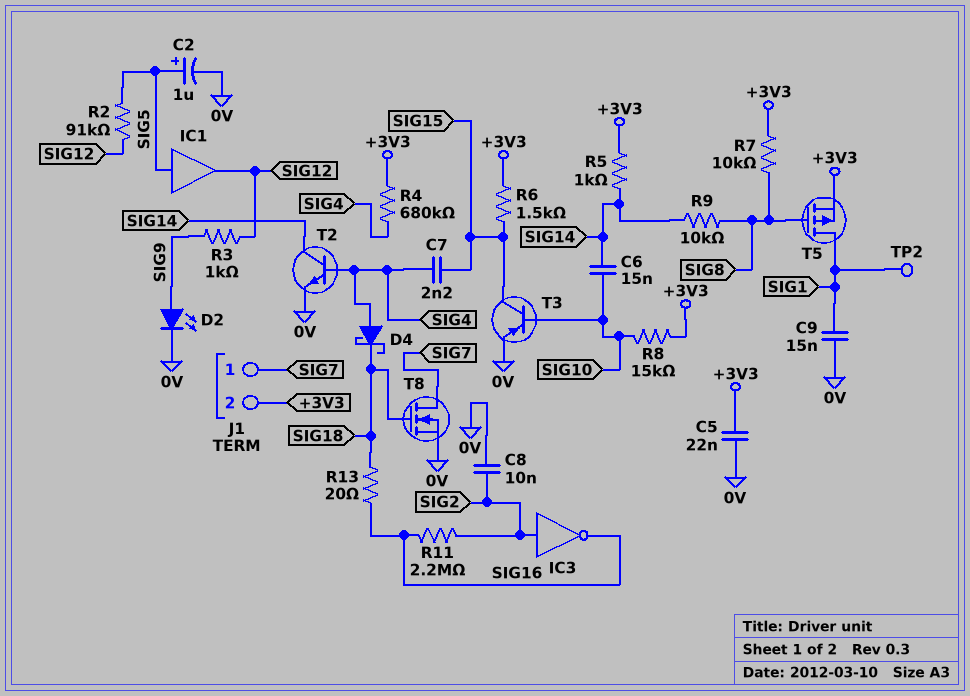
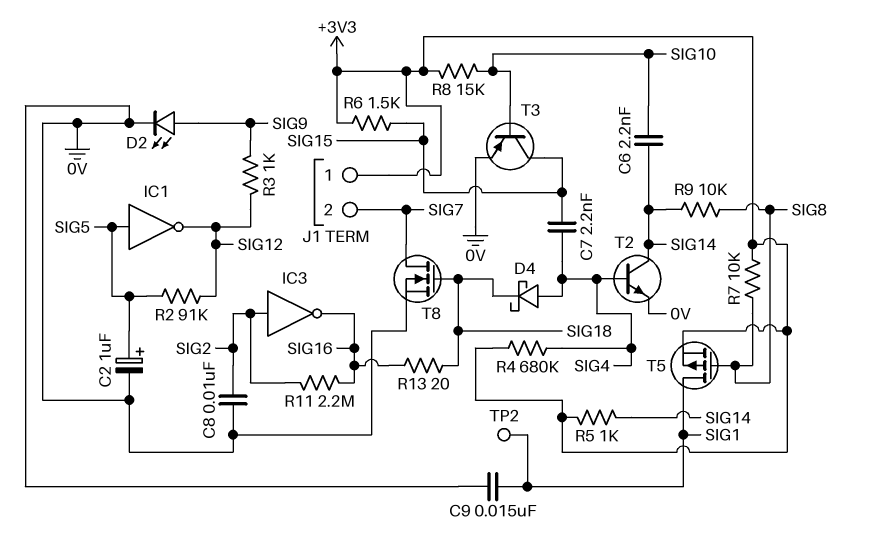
C5: 22nF (+3V3, 0V) -> none
C6: 15nF (SIG10, SIG14) -> 2.2nF (SIG10, SIG14)
IC1: buffer (in SIG5, out SIG12) -> NOT (in SIG5, out SIG12)
J1 pin 1: SIG7 -> +3V3
J1 pin 2: +3V3 -> SIG7

